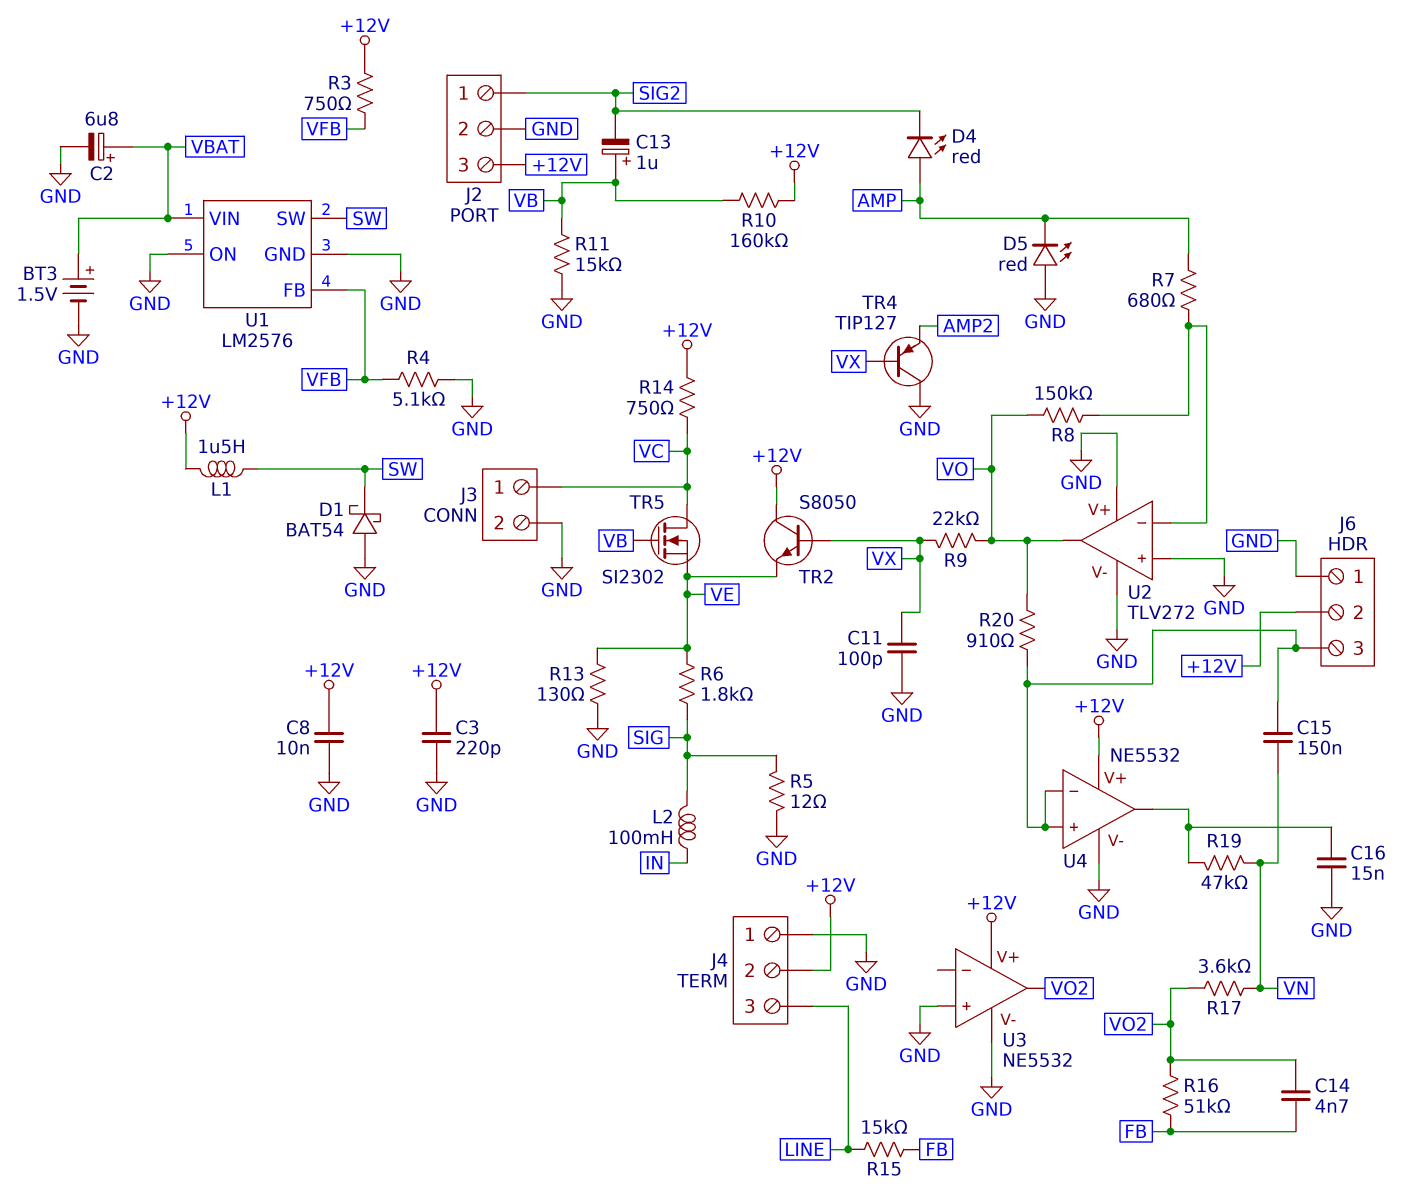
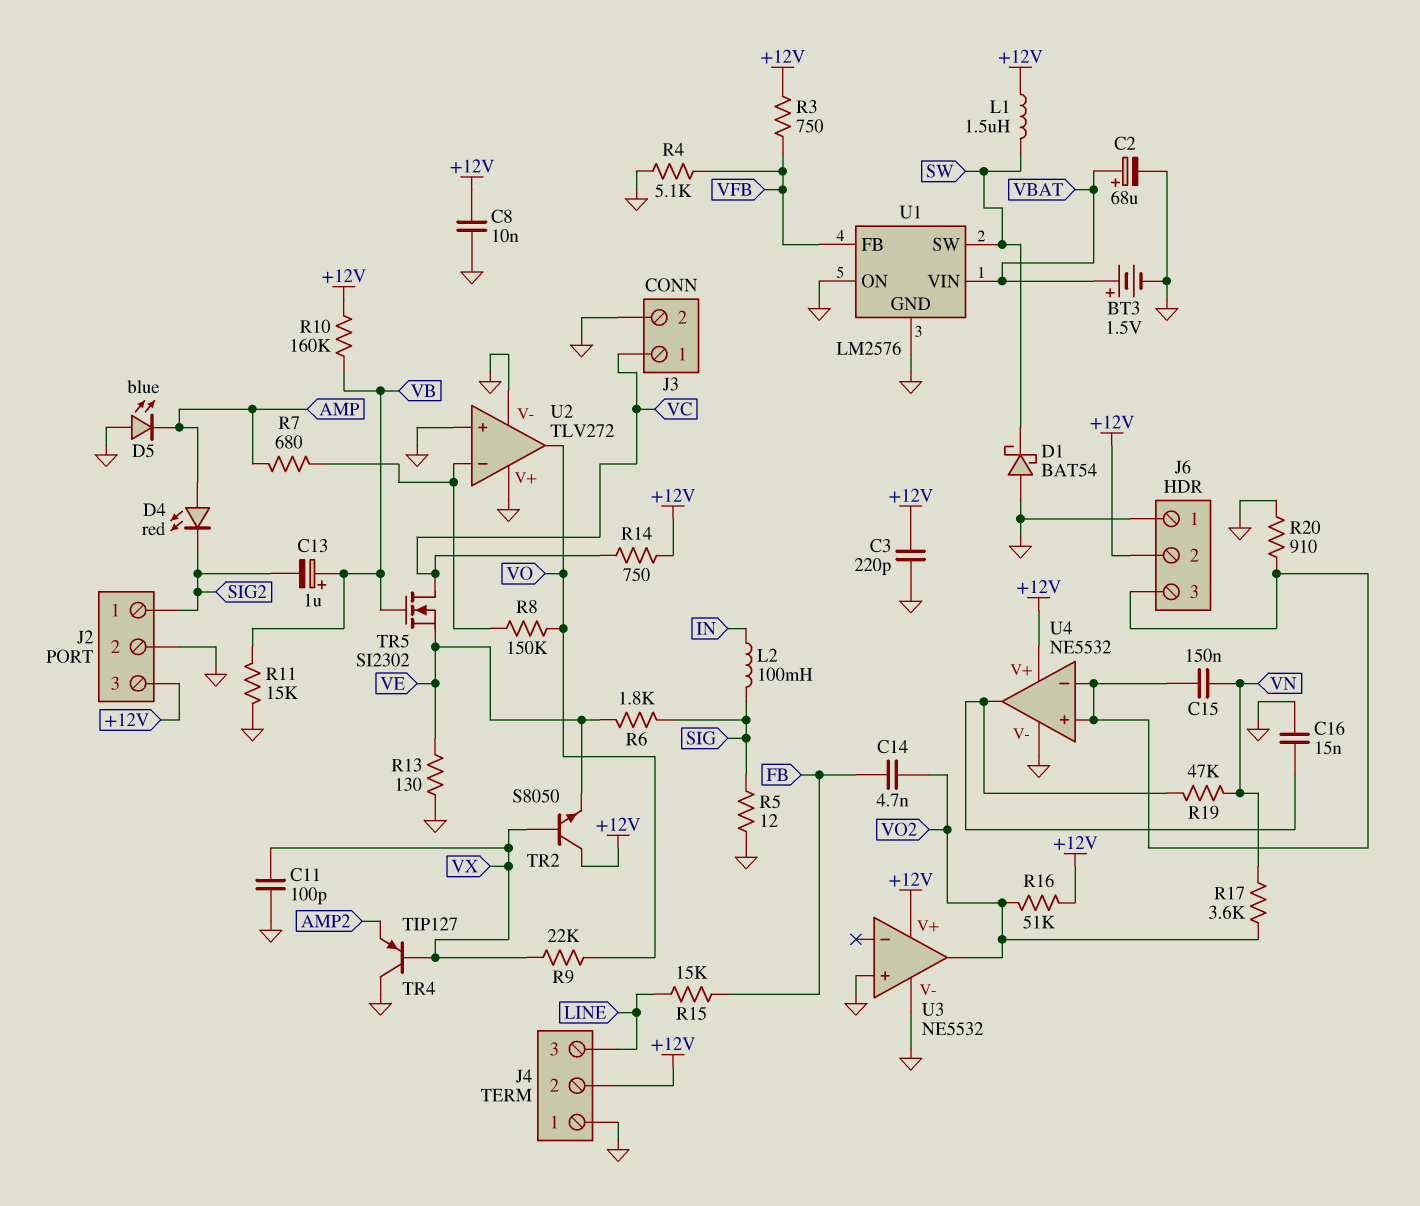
C2: 6.8uF (plus VBAT, minus GND) -> 68uF (plus VBAT, minus GND)
D5: LED red (A GND, K AMP) -> LED blue (A GND, K AMP)
R16: 51k (FB, VO2) -> 51k (+12V, VO2)
R20: 910 (J6/3, VO) -> 910 (GND, J6/3)

